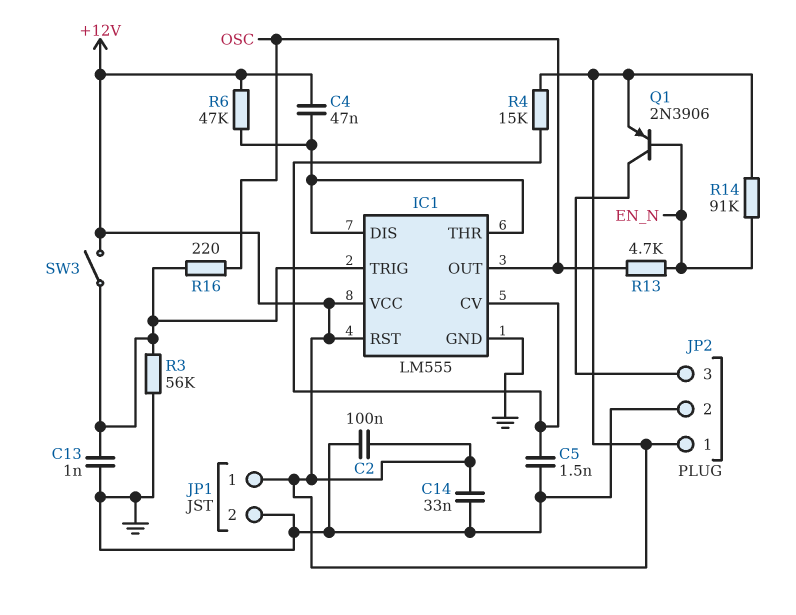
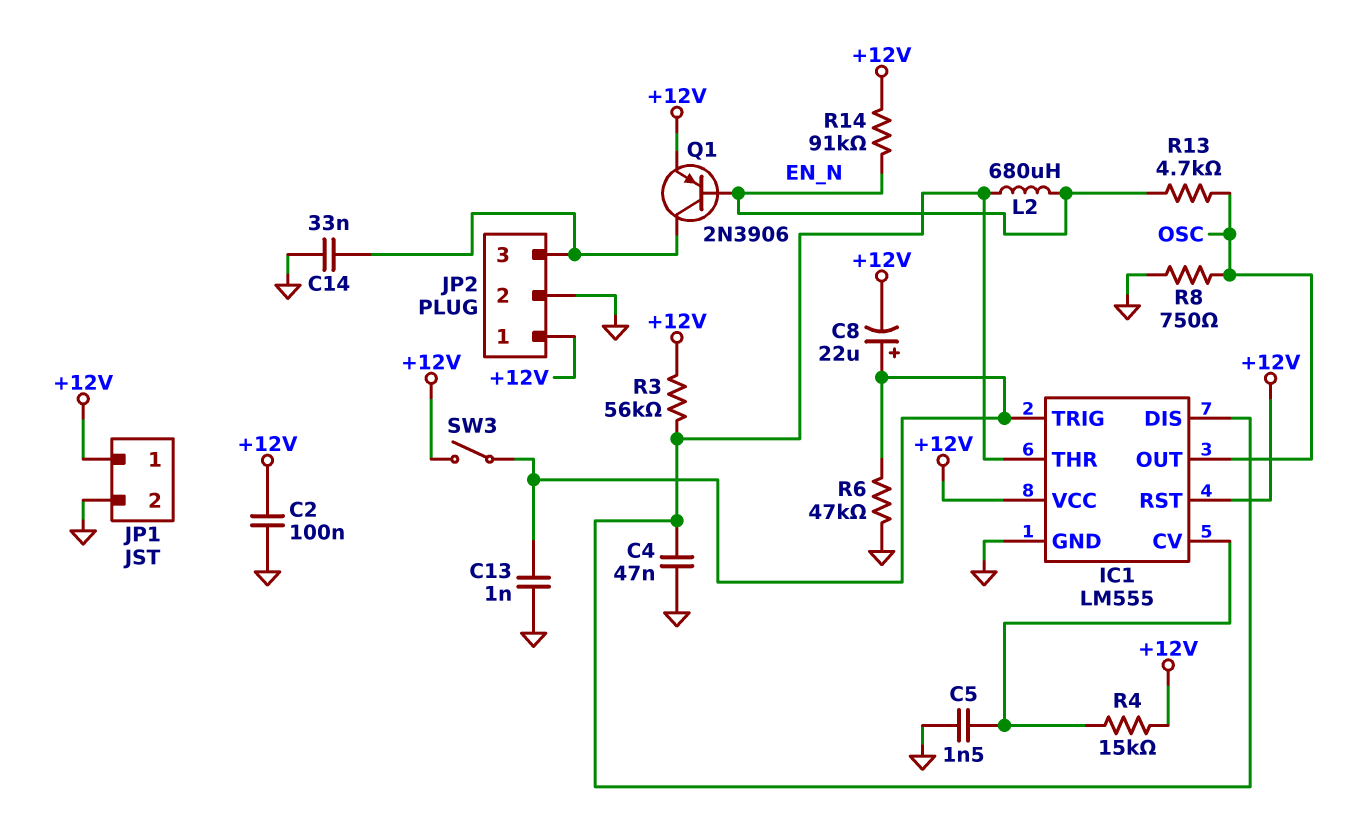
C4: 47nF (+12V, IC1/DIS) -> 47nF (GND, IC1/DIS)
C8: none -> 22uF (plus IC1/TRIG, minus +12V)
C14: 33nF (+12V, GND) -> 33nF (GND, JP2/3)
L2: none -> 680uH (EN_N, IC1/DIS)
R3: 56k (GND, IC1/TRIG) -> 56k (+12V, IC1/DIS)
R6: 47k (+12V, IC1/DIS) -> 47k (GND, IC1/TRIG)
R8: none -> 750 (GND, OSC)
R16: 220 (IC1/TRIG, OSC) -> none

